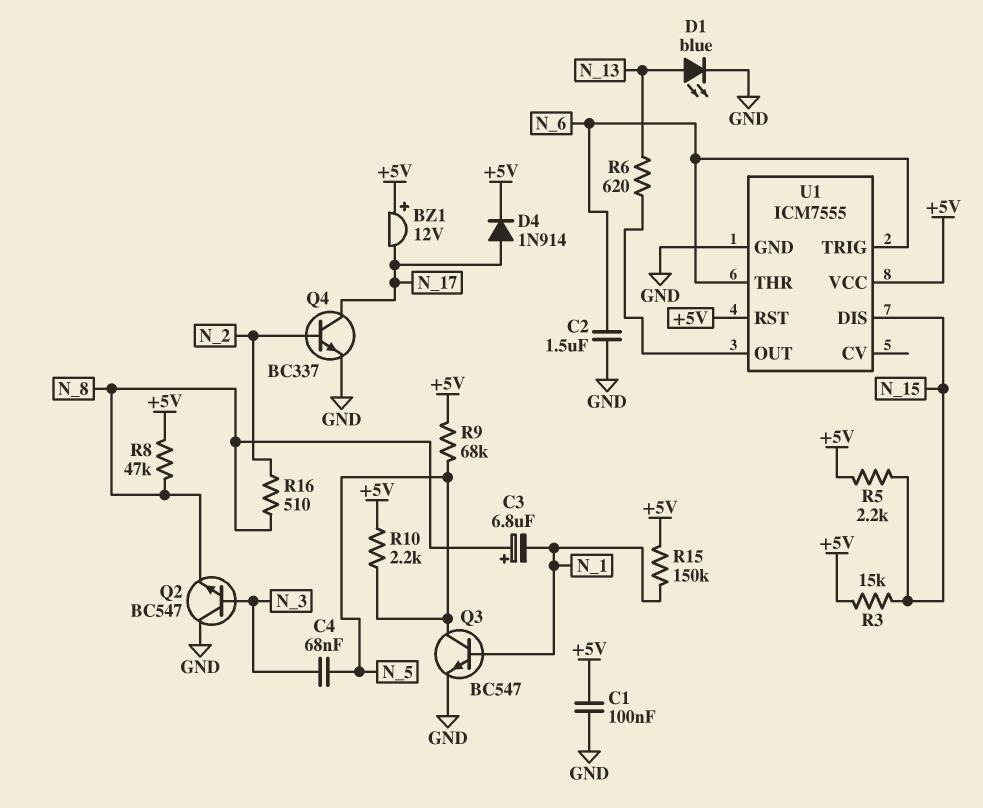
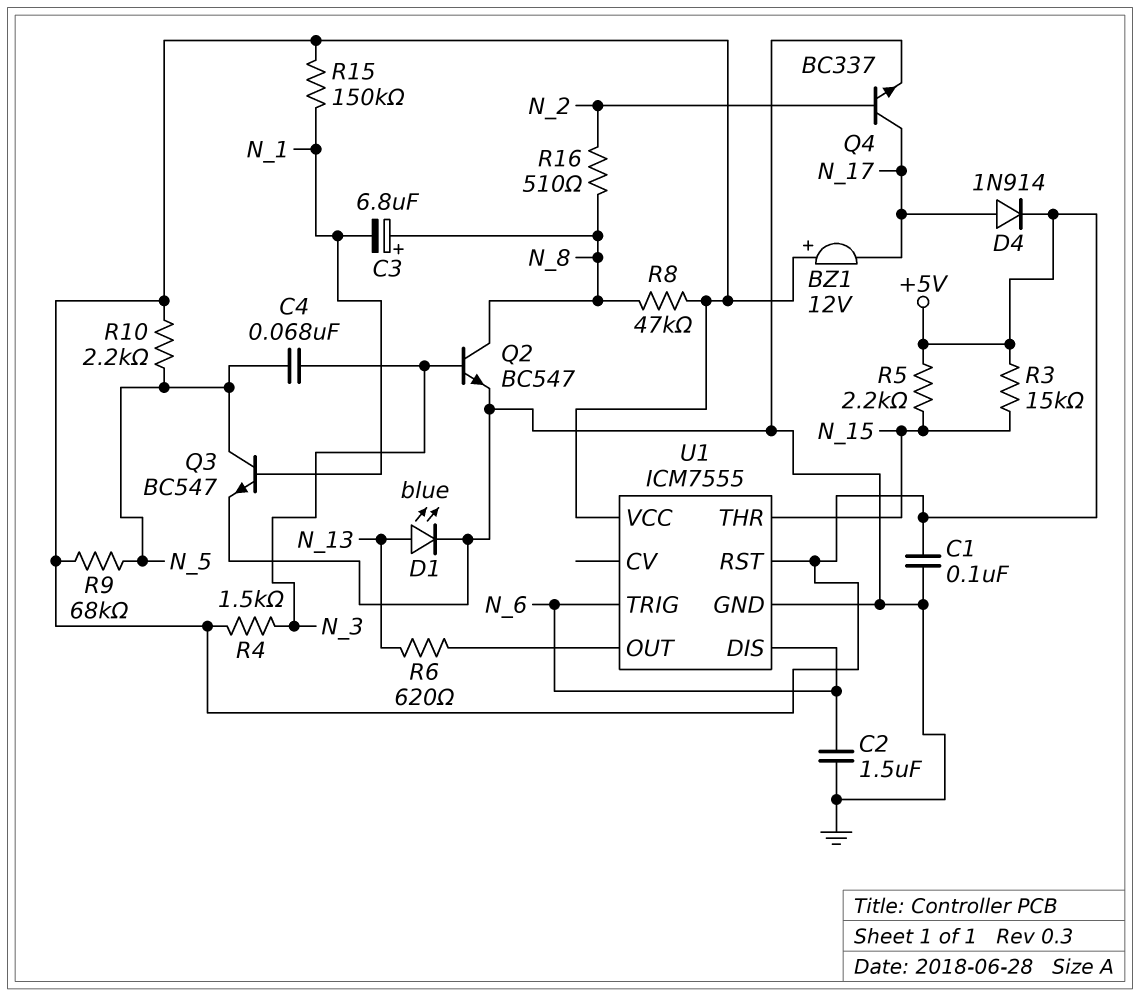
Q2: NPN BC547 (B N_3, C GND, E N_8) -> NPN BC547 (B N_3, C N_8, E GND)
R4: none -> 1.5k (+5V, N_3)
U1 pin DIS: N_15 -> N_6
U1 pin THR: N_6 -> N_15

